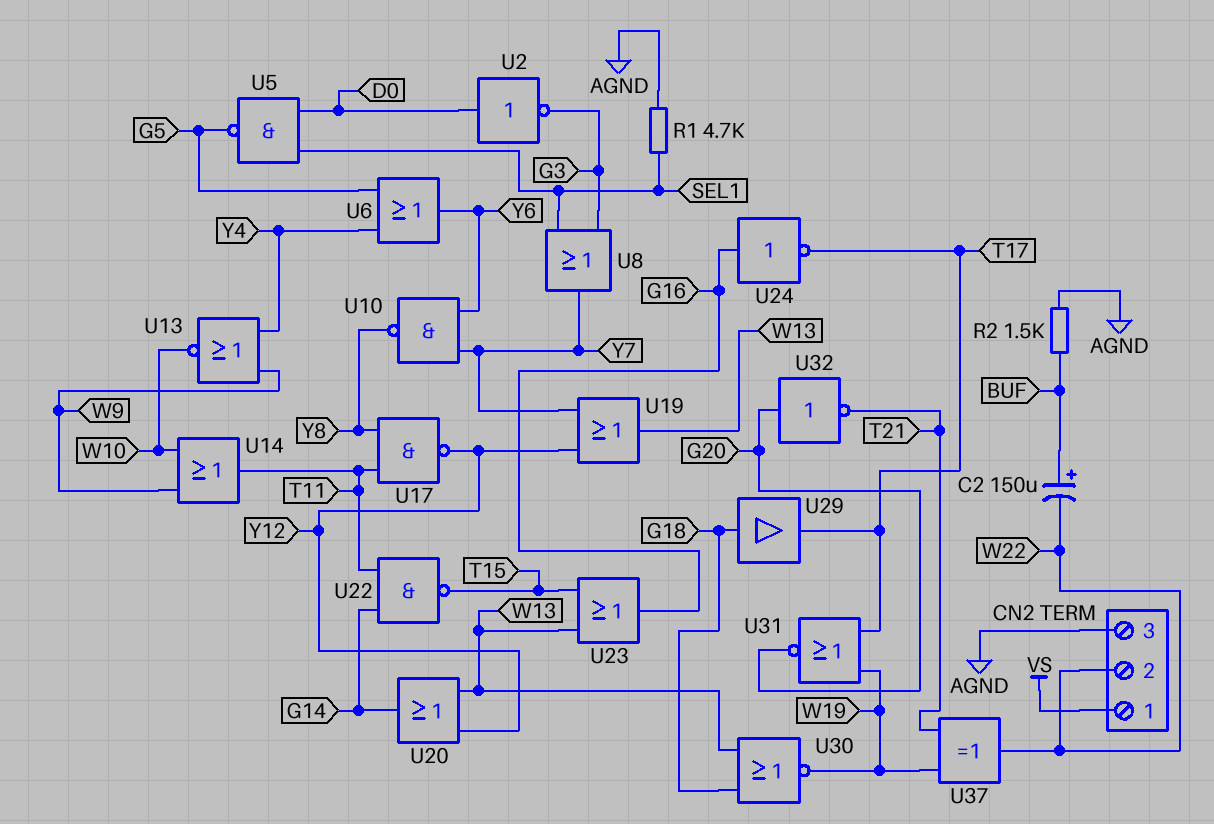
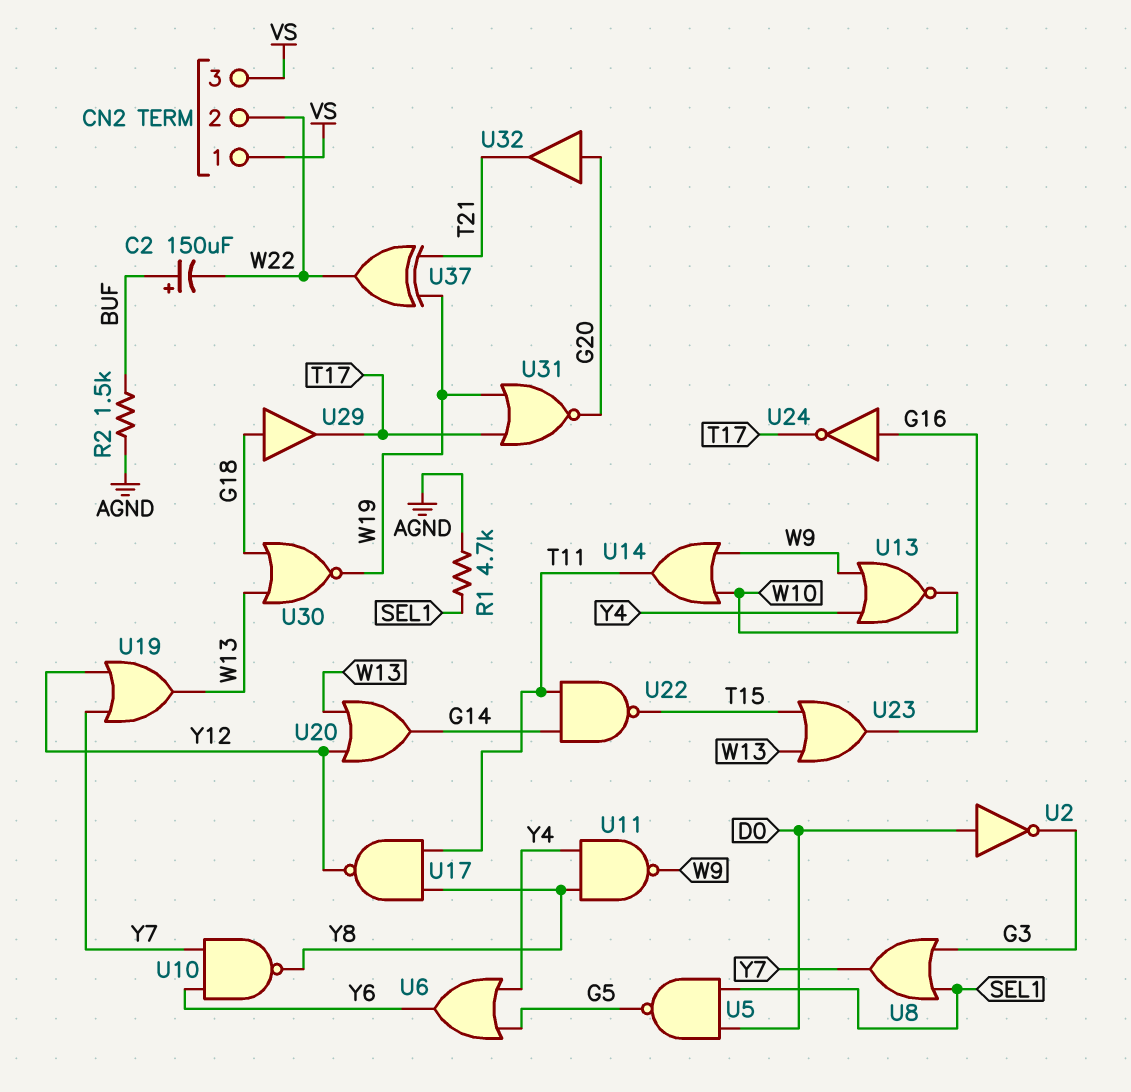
CN2 pin 3: AGND -> VS
U11: none -> NAND (in Y4, in Y8, out W9)
U32: NOT (in G20, out T21) -> buffer (in G20, out T21)

